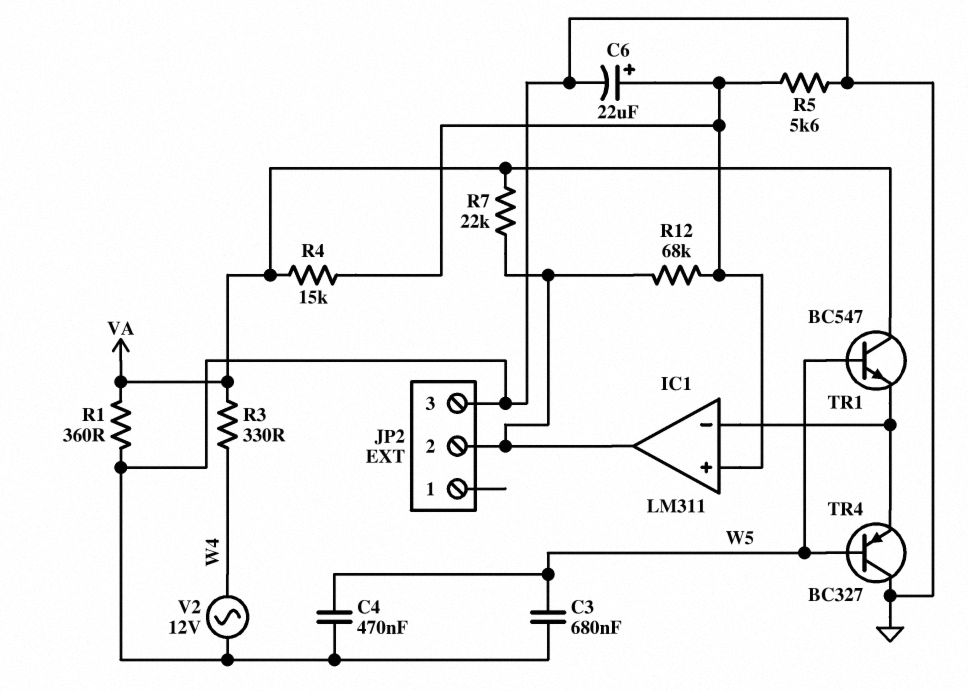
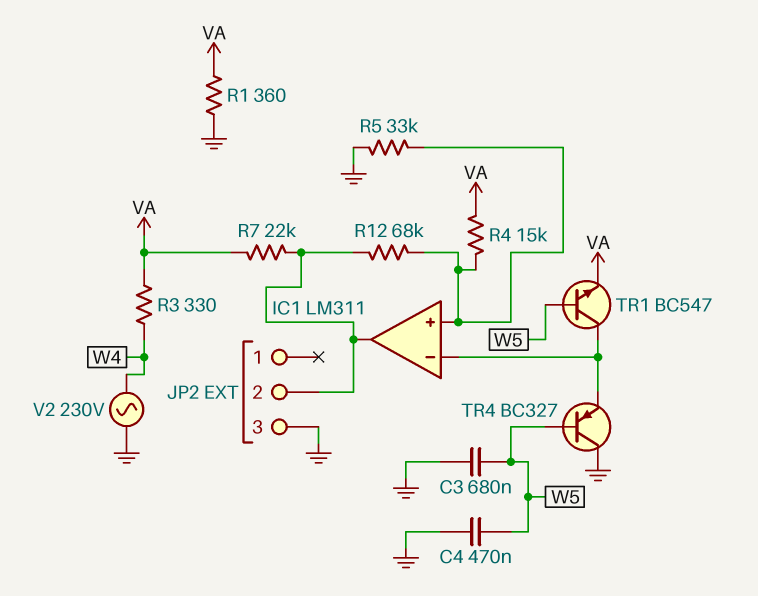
C6: 22uF (plus IC1/in+, minus GND) -> none
R5: 5.6k (GND, IC1/in+) -> 33k (GND, IC1/in+)
TR1: NPN BC547 (B W5, C VA, E IC1/in-) -> NPN BC547 (B W5, C IC1/in-, E VA)
V2: AC 12V (GND, W4) -> AC 230V (GND, W4)

